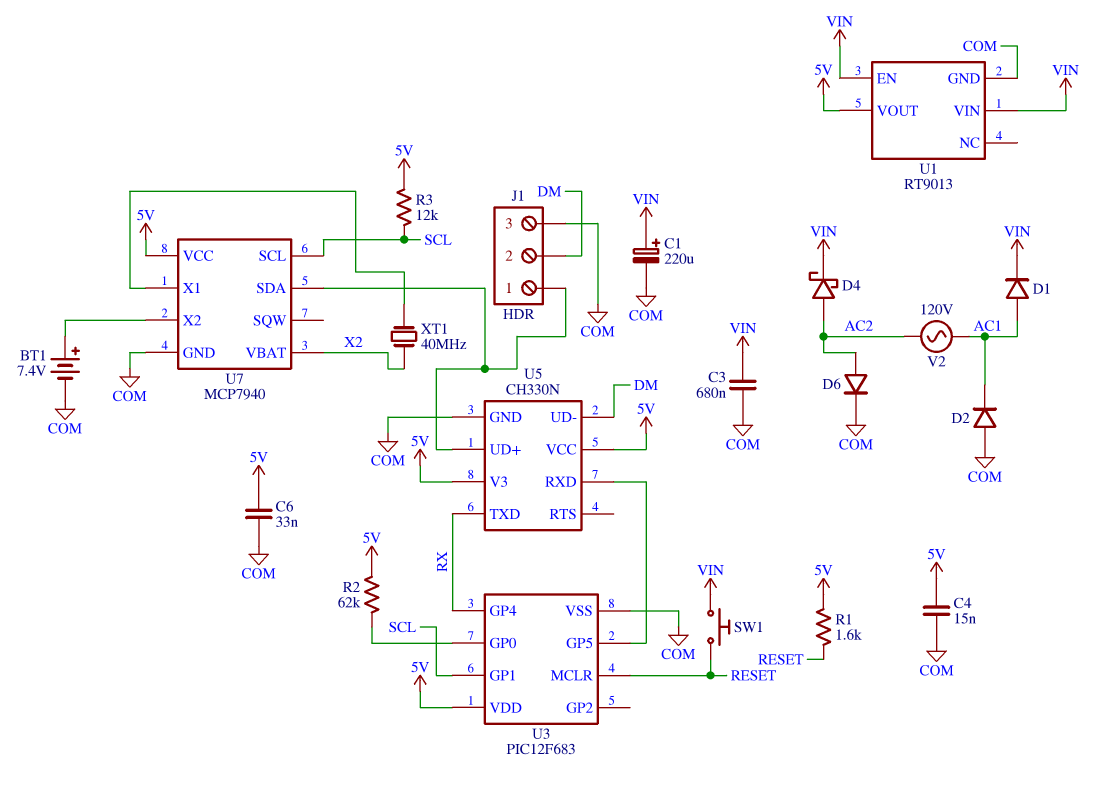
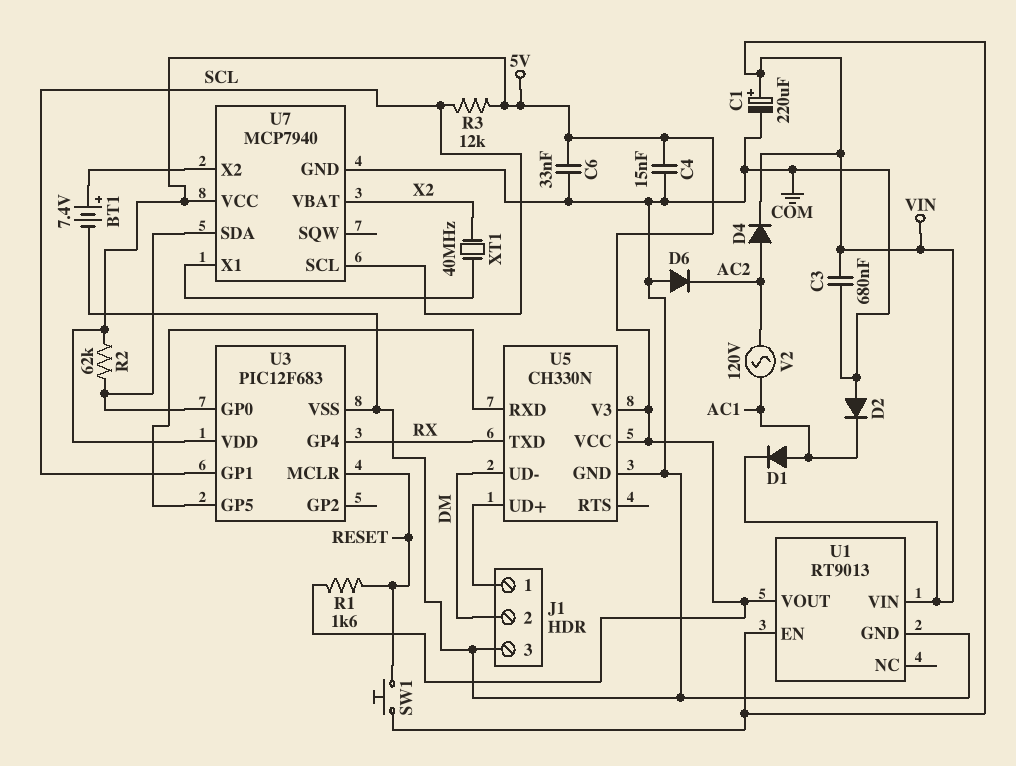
D4: schottky (A AC2, K VIN) -> diode (A AC2, K VIN)
D6: diode (A AC2, K COM) -> diode (A COM, K AC2)
U7 pin SDA: J1/1 -> U3/GP0

